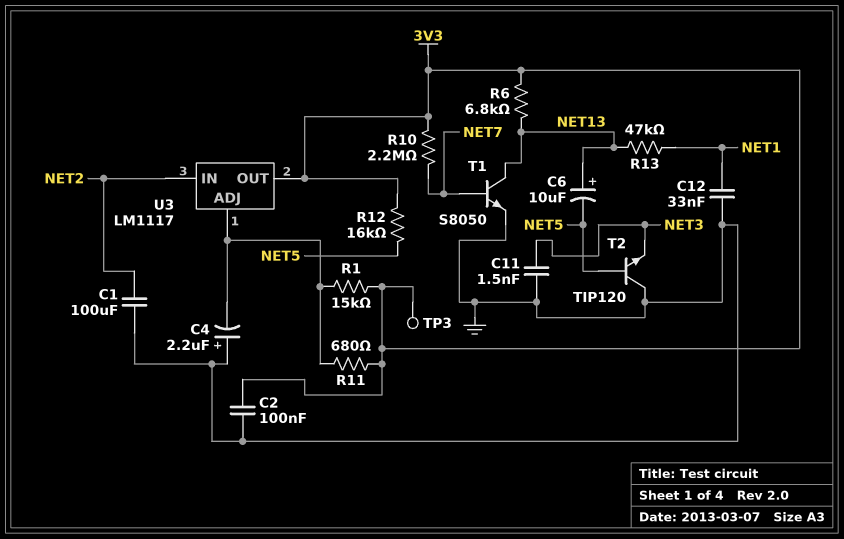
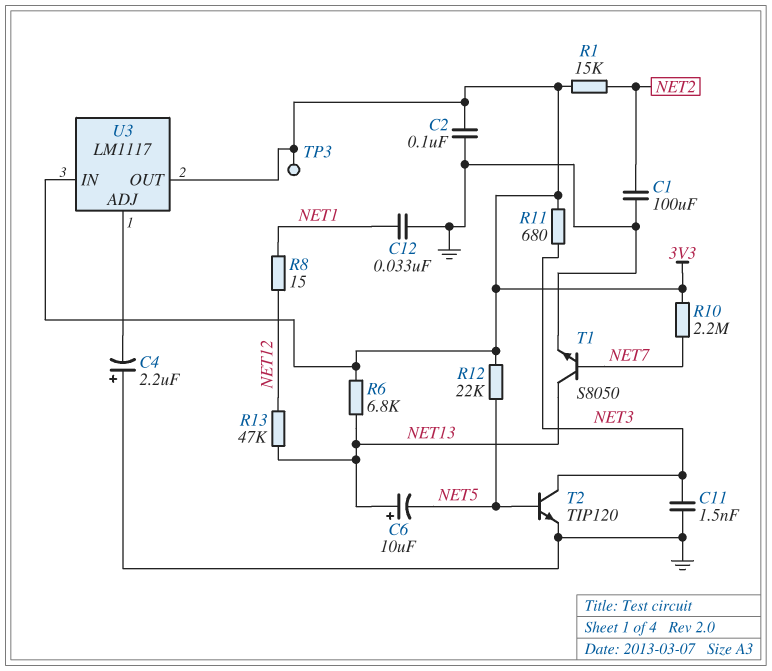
R1: 15k (3V3, U3/ADJ) -> 15k (3V3, NET2)
R8: none -> 15 (NET1, NET12)
R11: 680 (3V3, U3/ADJ) -> 680 (3V3, NET3)
R12: 16k (3V3, NET5) -> 22k (3V3, NET5)
R13: 47k (NET1, NET13) -> 47k (NET12, NET13)
T2: NPN TIP120 (B NET5, C GND, E NET3) -> NPN TIP120 (B NET5, C NET3, E GND)
U3 pin IN: NET2 -> 3V3

